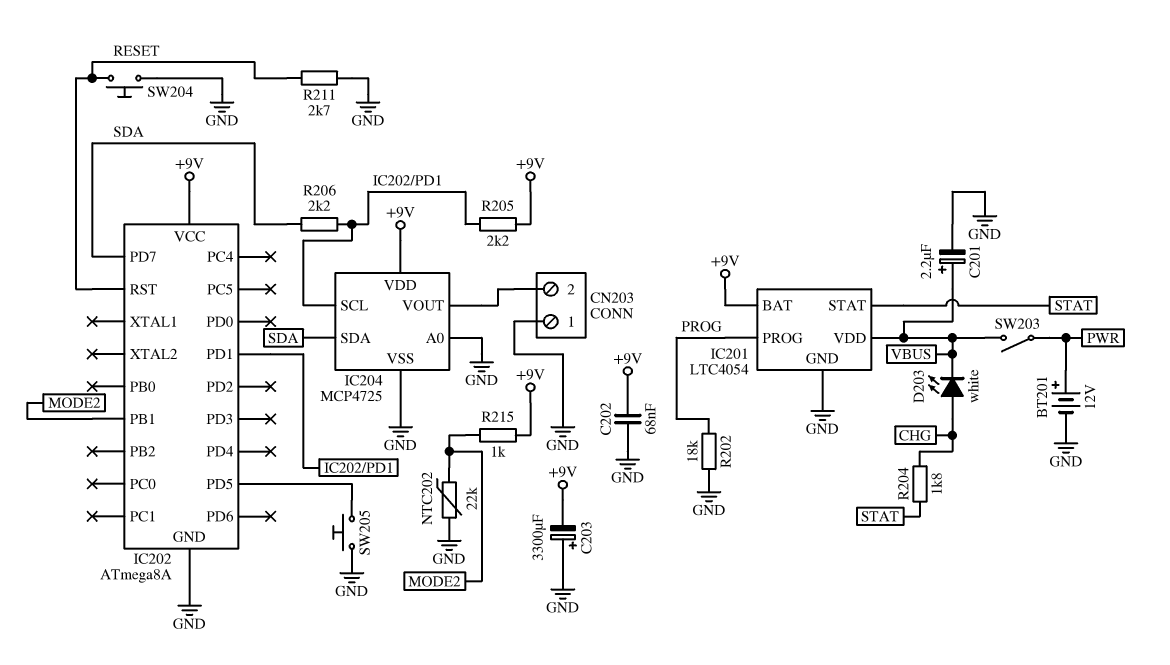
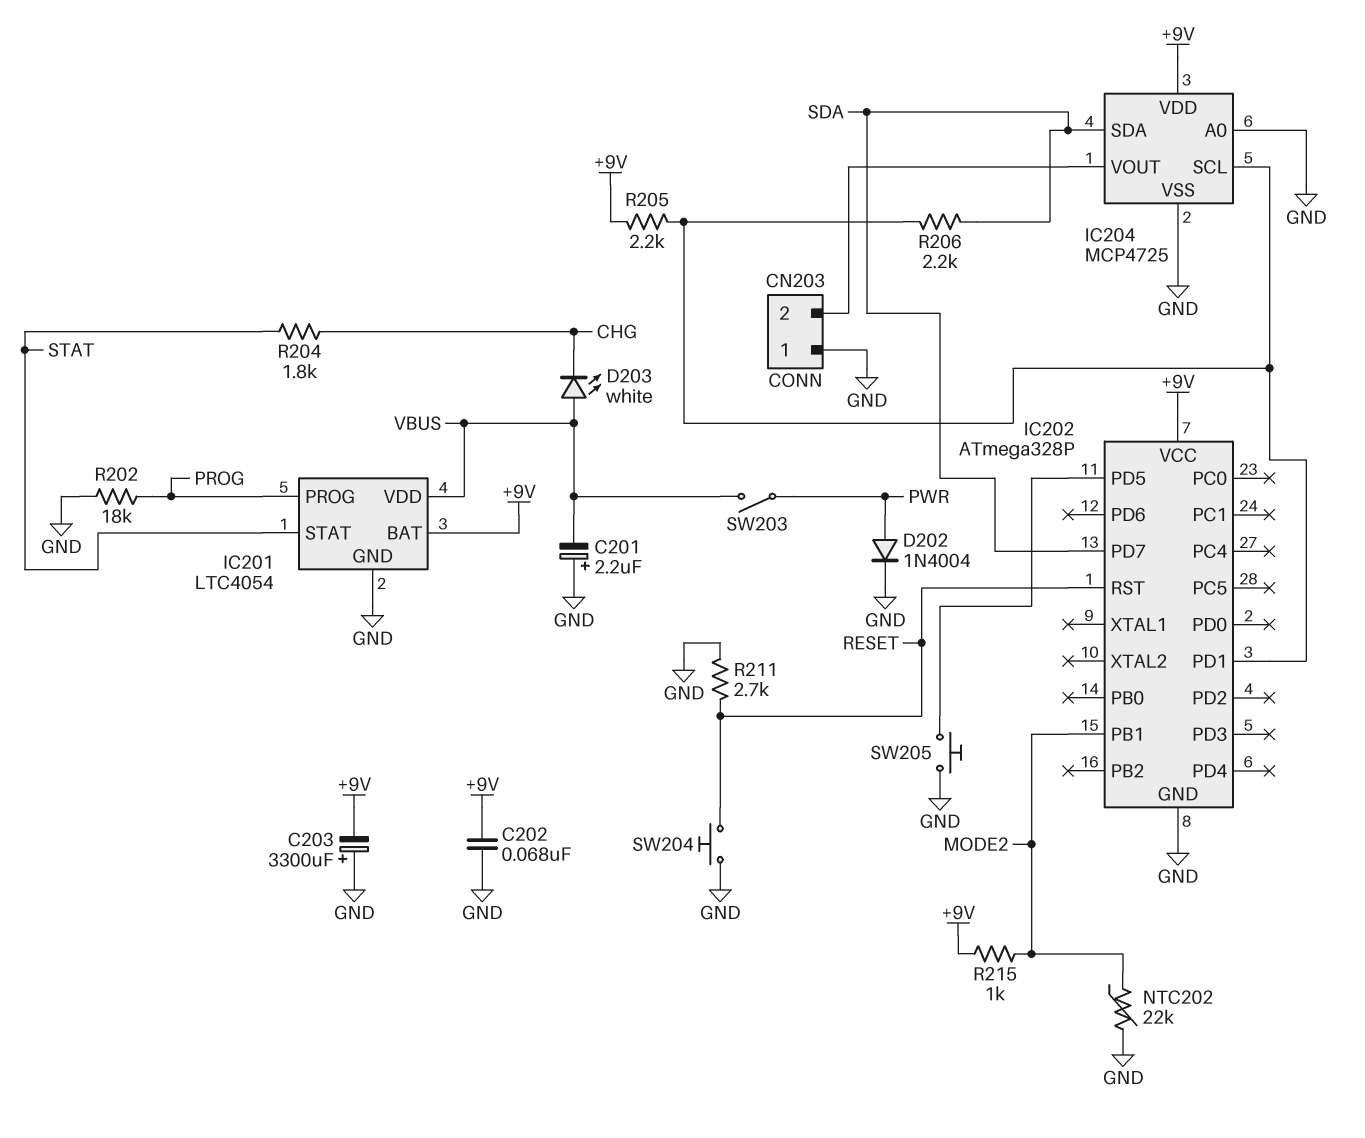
BT201: 12V (plus PWR, minus GND) -> none
C201: 2.2uF (plus VBUS, minus GND) -> 2.2uF (plus GND, minus VBUS)
D202: none -> diode 1N4004 (A PWR, K GND)
D203: LED white (A CHG, K VBUS) -> LED white (A VBUS, K CHG)
IC202: ATmega8A -> ATmega328P

